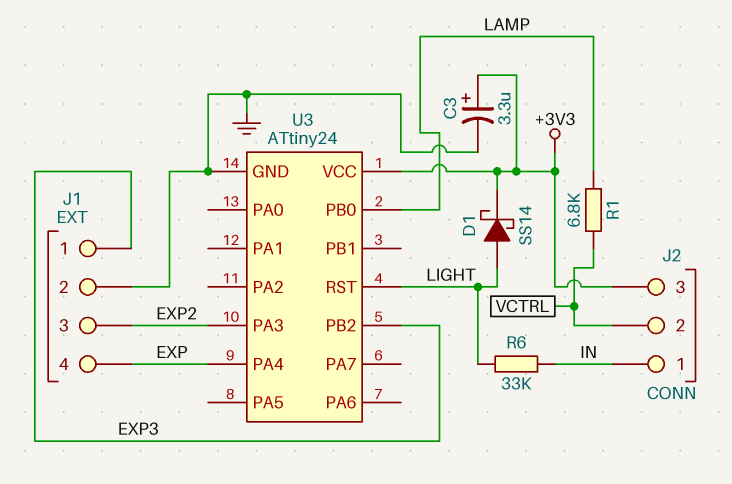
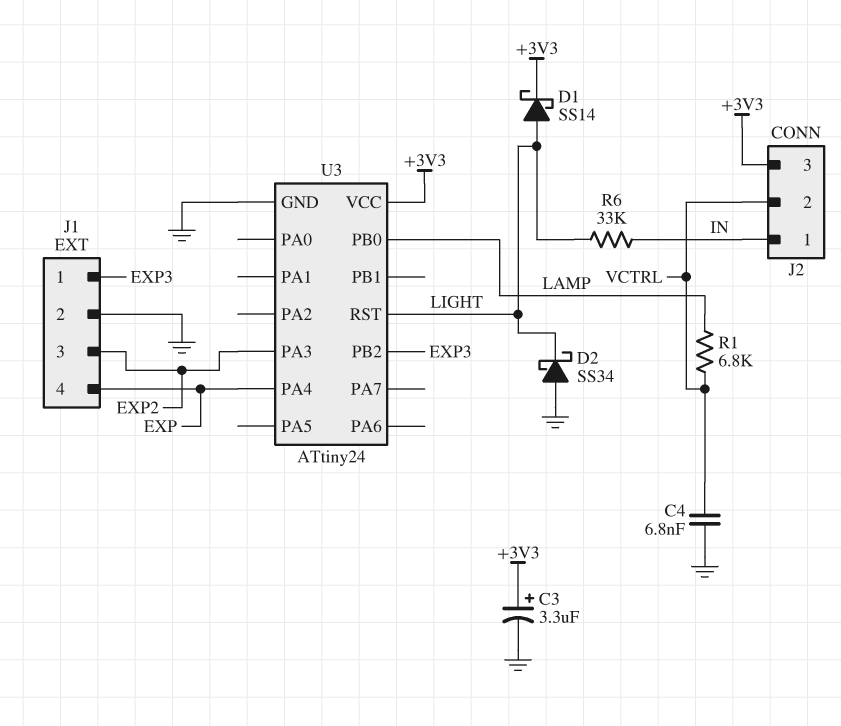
C4: none -> 6.8nF (GND, VCTRL)
D2: none -> schottky SS34 (A GND, K LIGHT)

